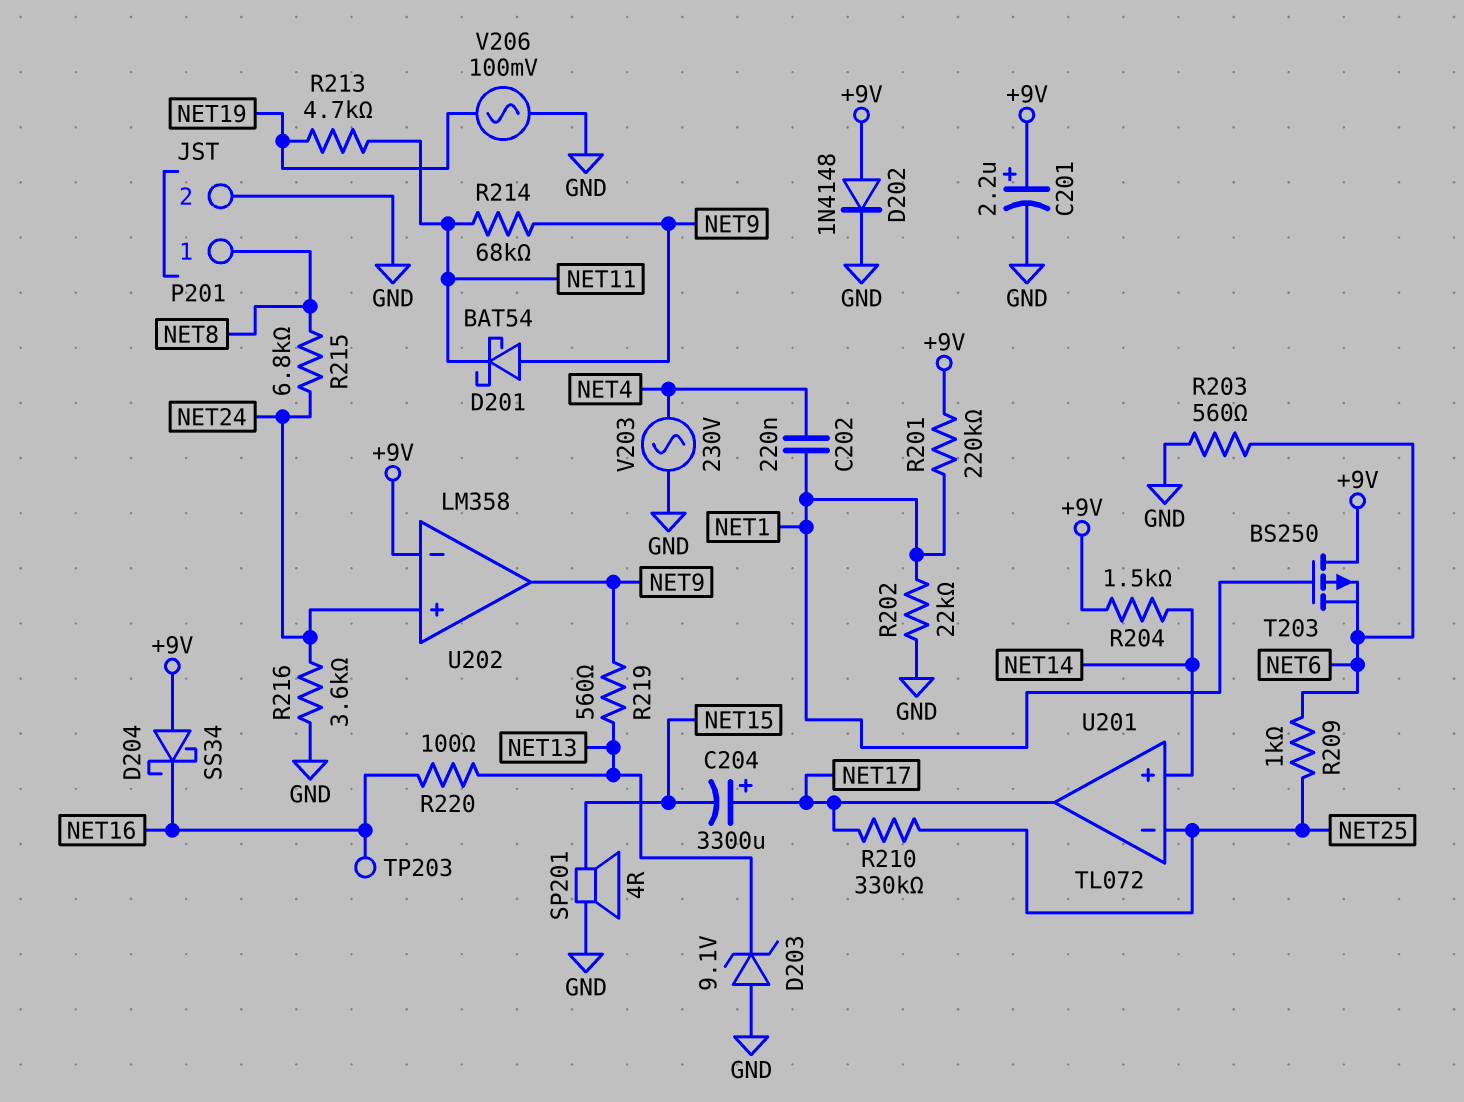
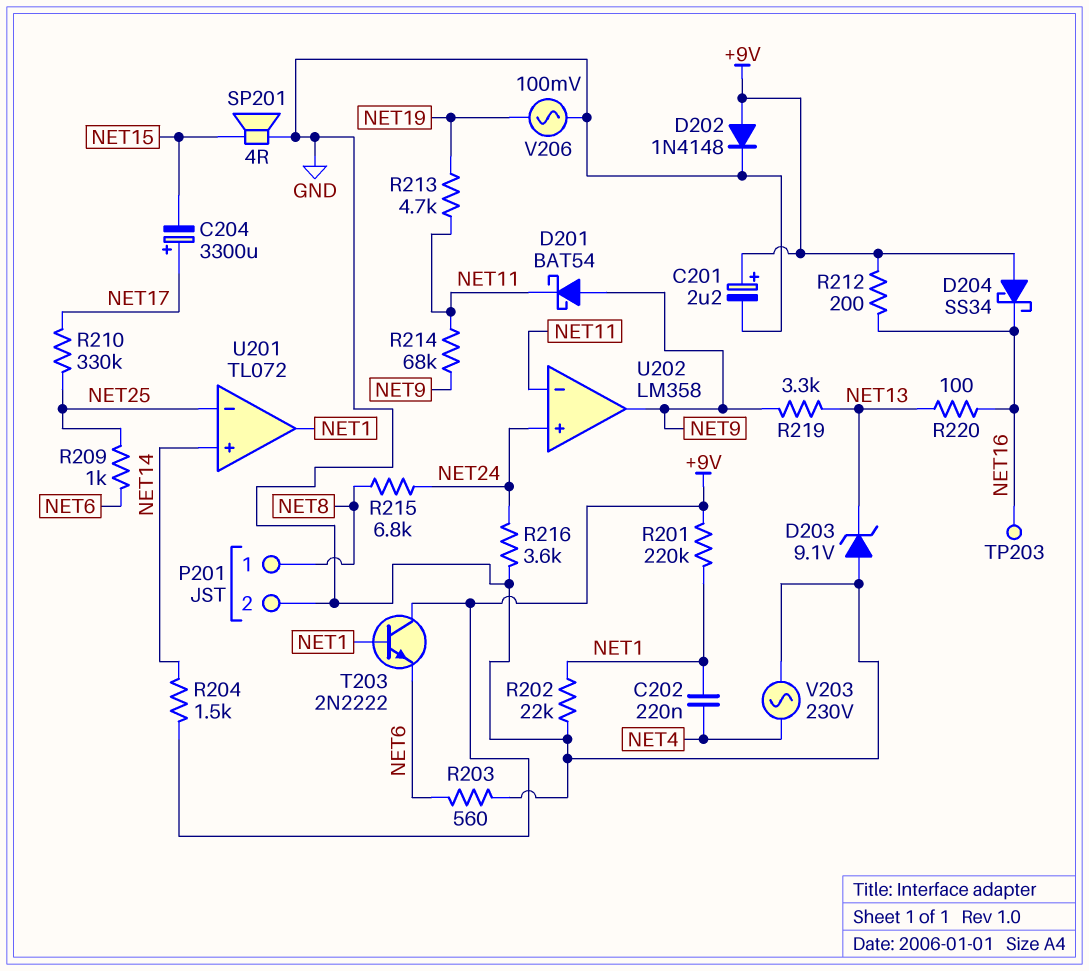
R212: none -> 200 (+9V, NET16)
R219: 560 (NET9, NET13) -> 3.3k (NET9, NET13)
T203: PMOS BS250 (G NET1, D +9V, S NET6) -> NPN 2N2222 (B NET1, C +9V, E NET6)
U201 pin out: NET17 -> NET1
U202 pin in-: +9V -> NET11

